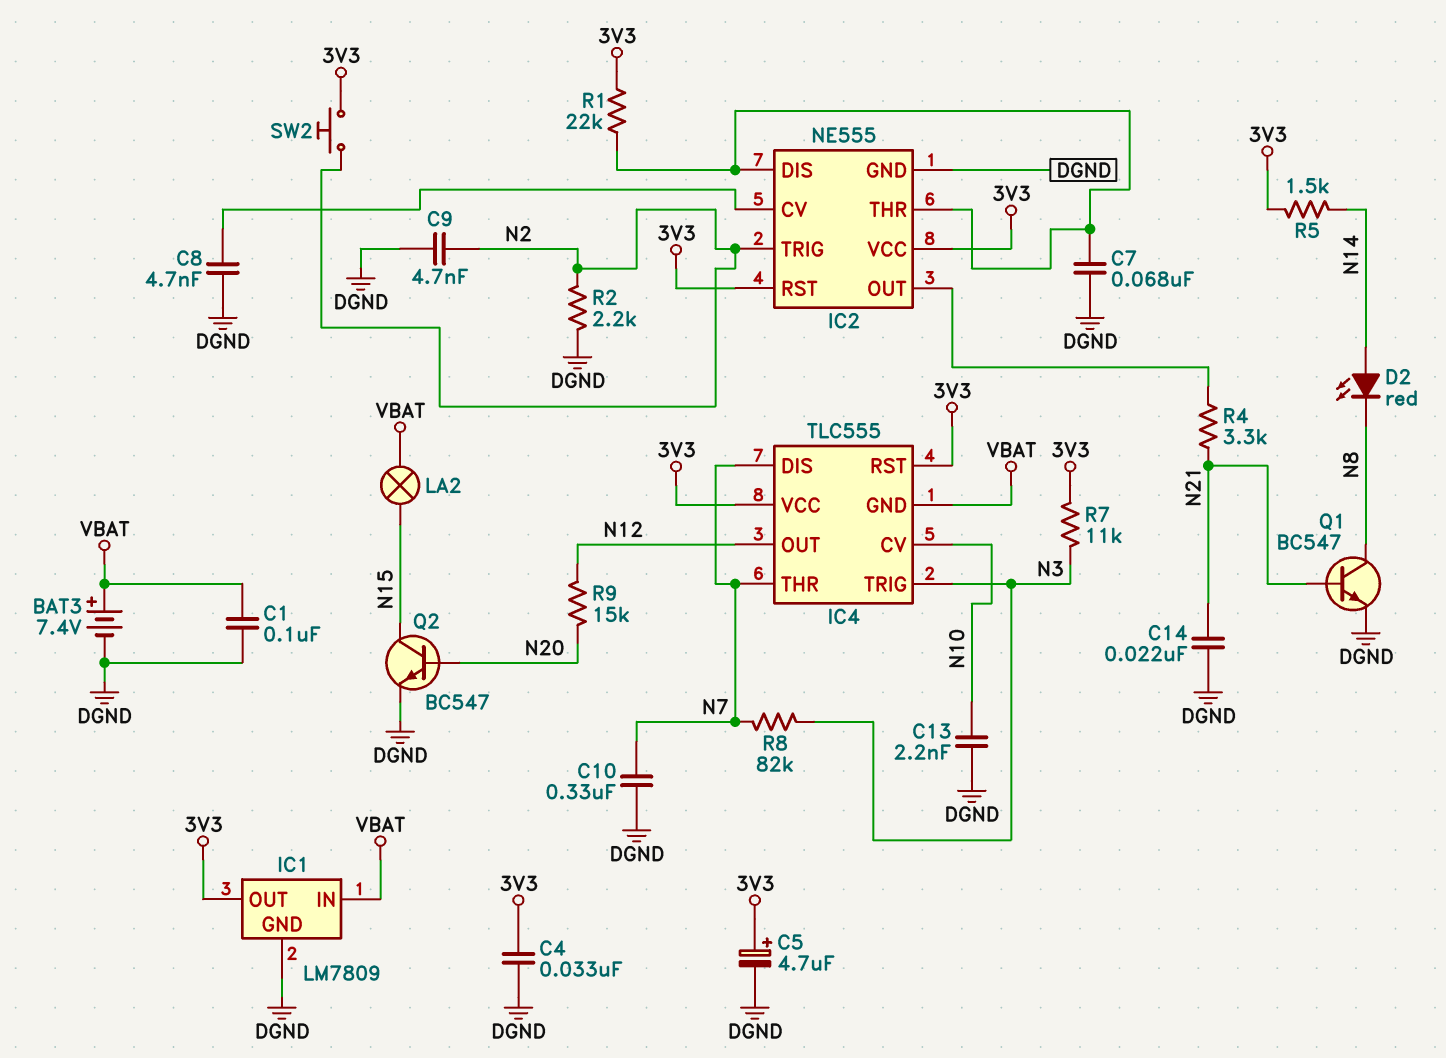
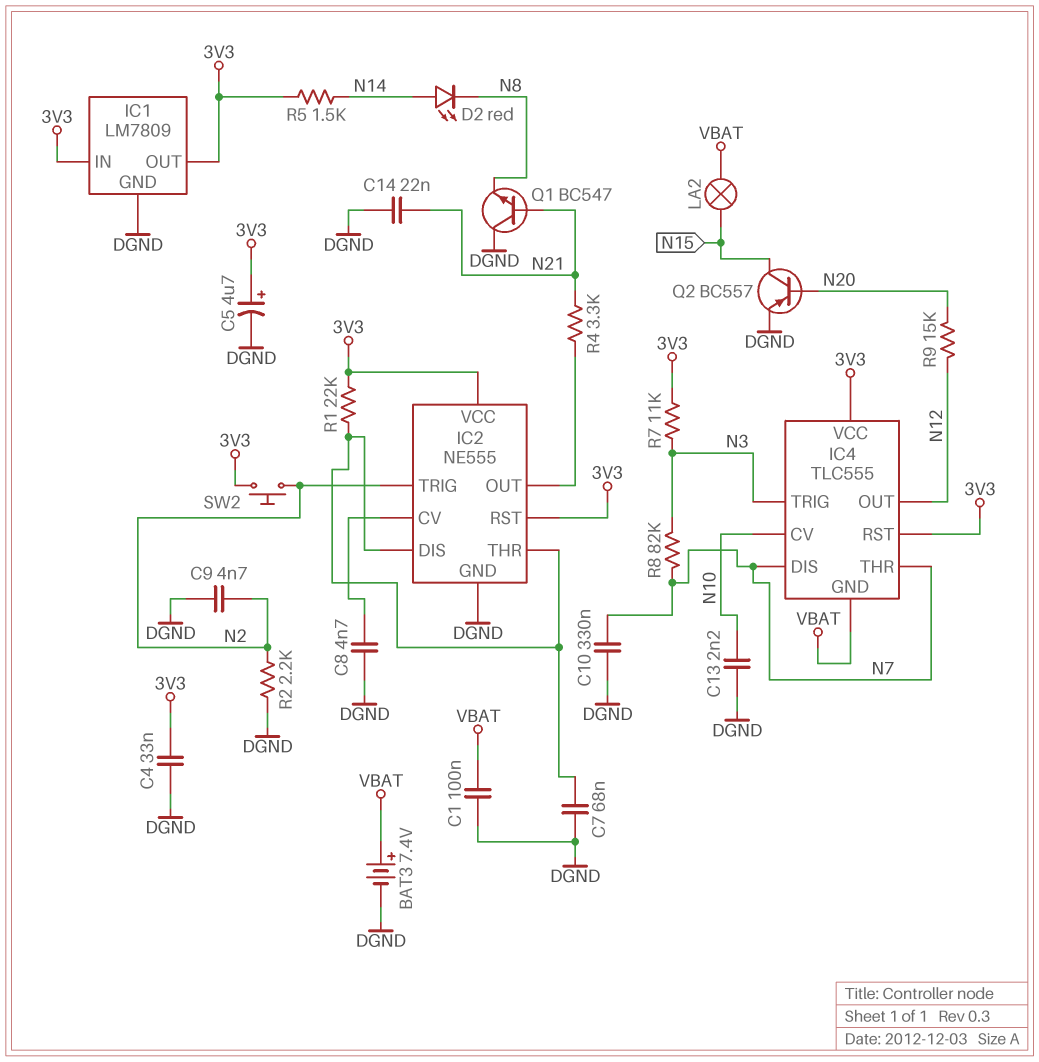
IC1 pin IN: VBAT -> 3V3
Q1: NPN BC547 (B N21, C N8, E DGND) -> NPN BC547 (B N21, C DGND, E N8)
Q2: NPN BC547 (B N20, C N15, E DGND) -> PNP BC557 (B N20, C N15, E DGND)

